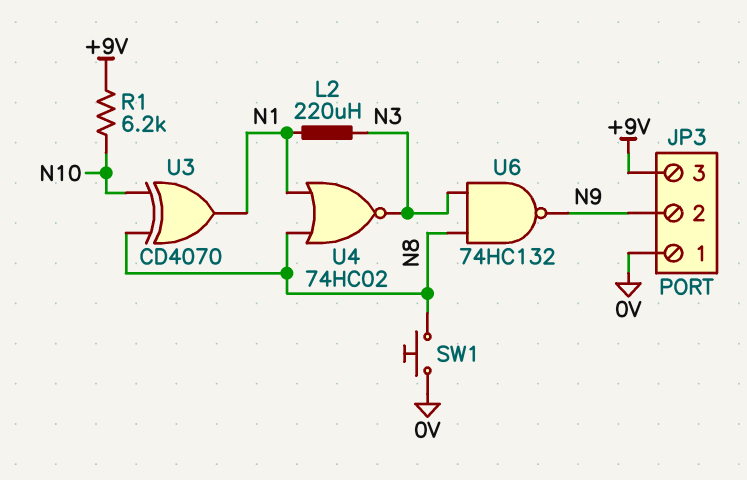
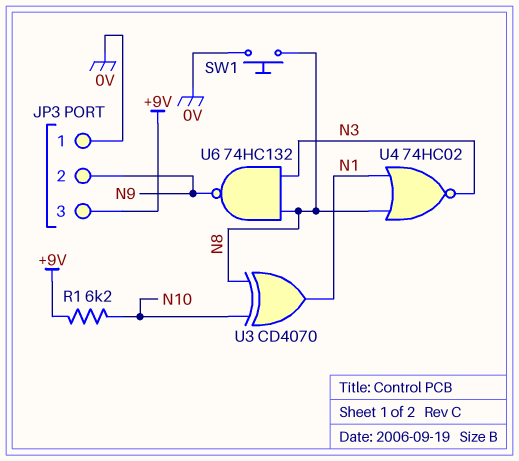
L2: 220uH (N1, N3) -> none

